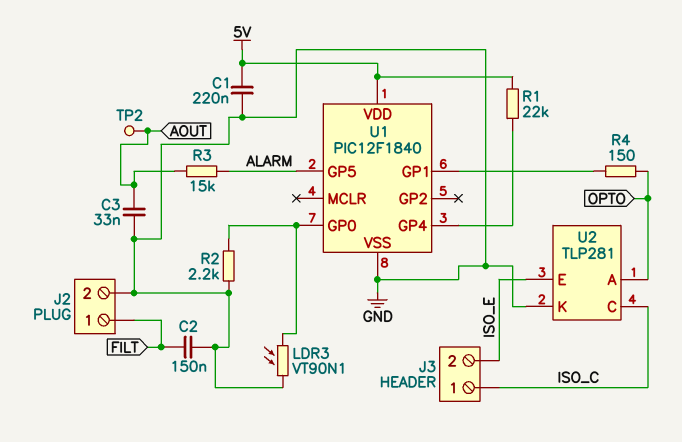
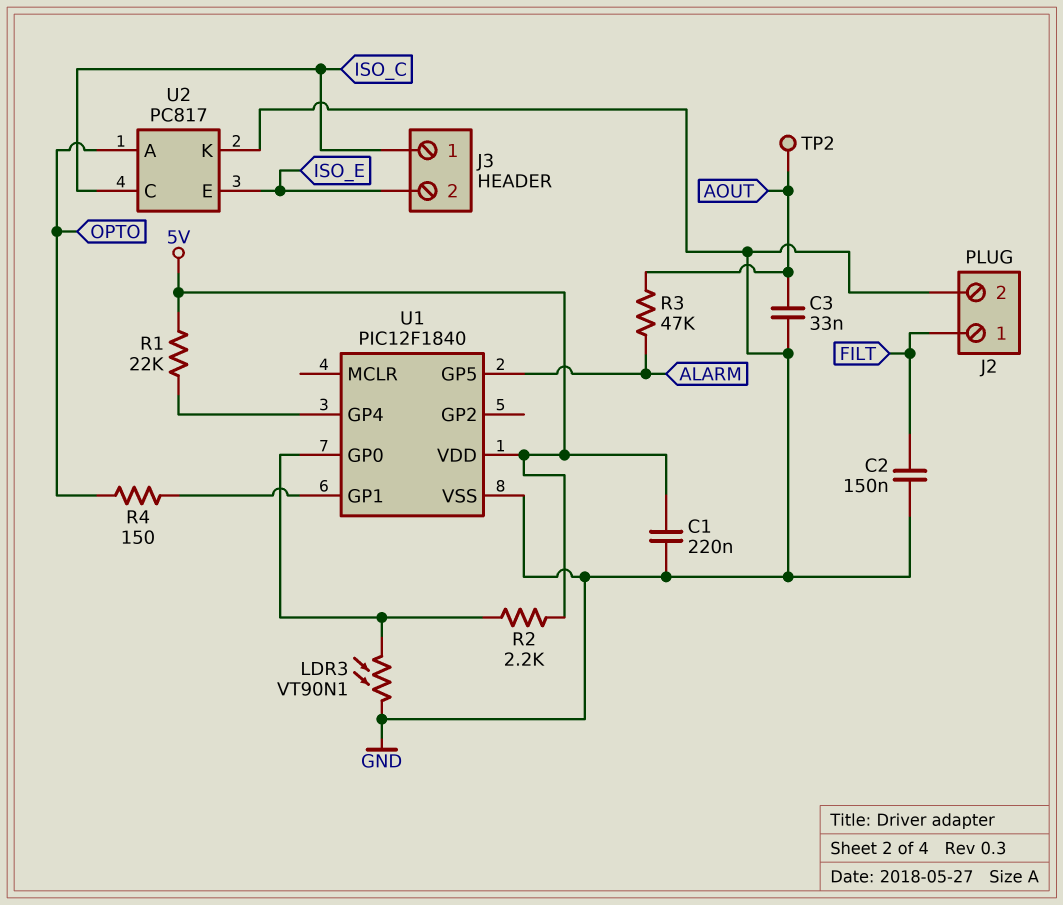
R2: 2.2k (GND, U1/GP0) -> 2.2k (5V, U1/GP0)
R3: 15k (ALARM, AOUT) -> 47k (ALARM, AOUT)
U2: TLP281 -> PC817

